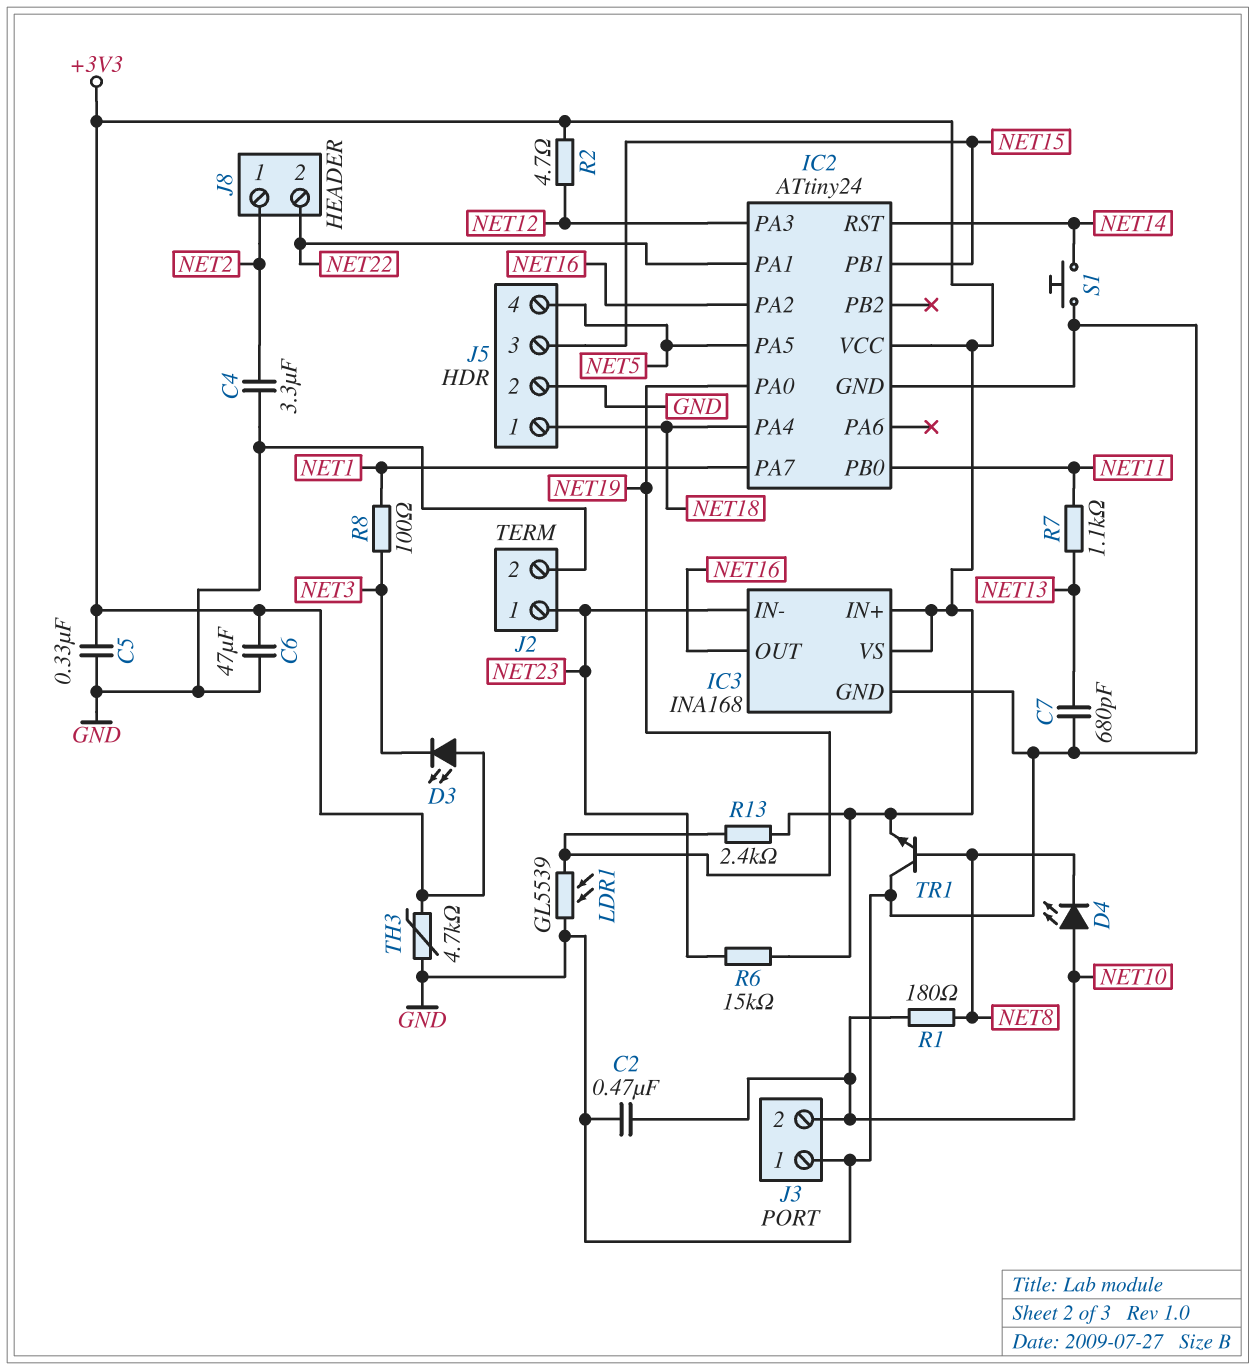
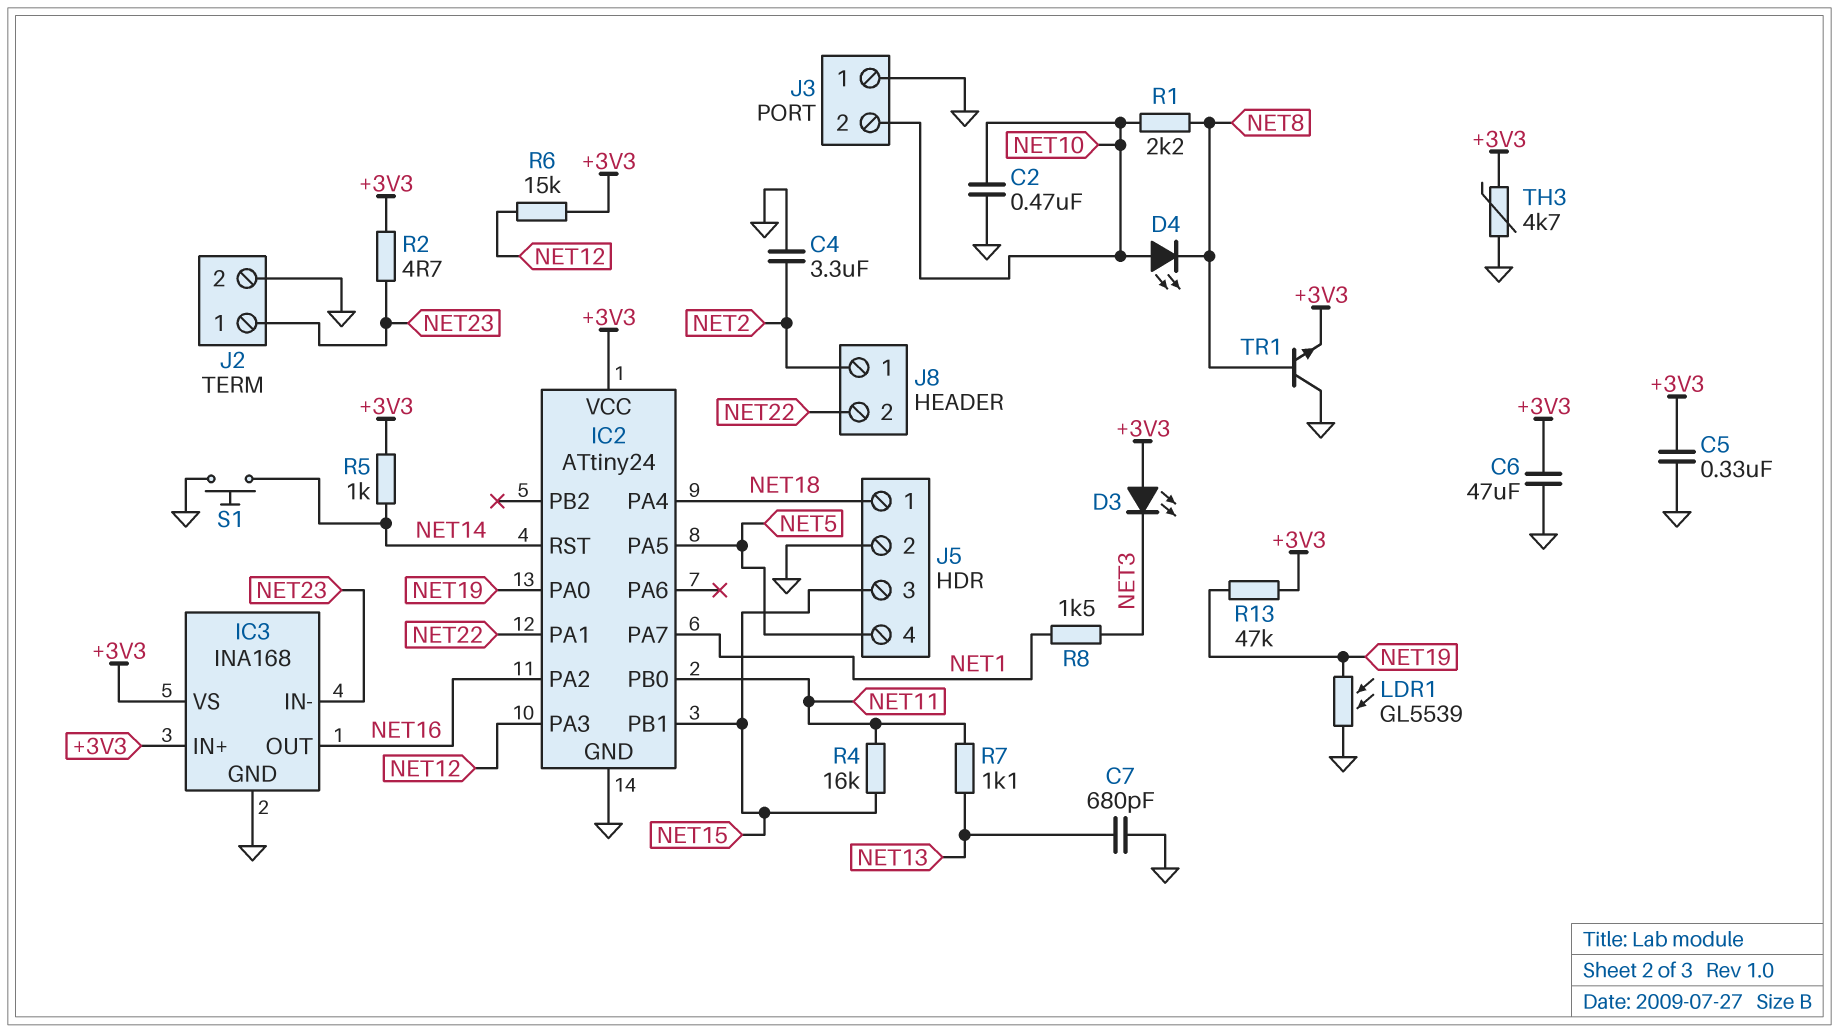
R1: 180 (NET8, NET10) -> 2.2k (NET8, NET10)
R2: 4.7 (+3V3, NET12) -> 4.7 (+3V3, NET23)
R4: none -> 16k (NET11, NET15)
R5: none -> 1k (+3V3, NET14)
R6: 15k (+3V3, NET23) -> 15k (+3V3, NET12)
R8: 100 (NET1, NET3) -> 1.5k (NET1, NET3)
R13: 2.4k (+3V3, NET19) -> 47k (+3V3, NET19)

